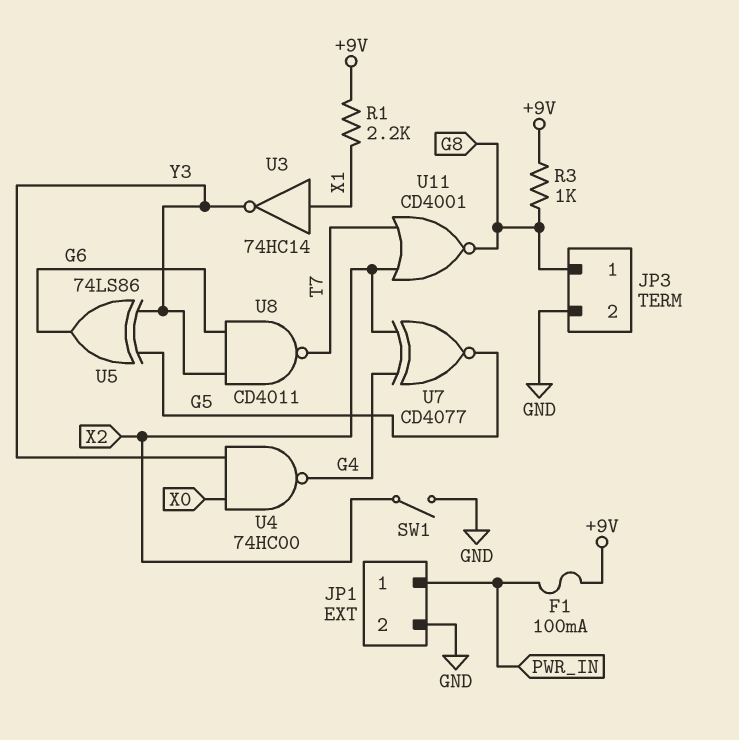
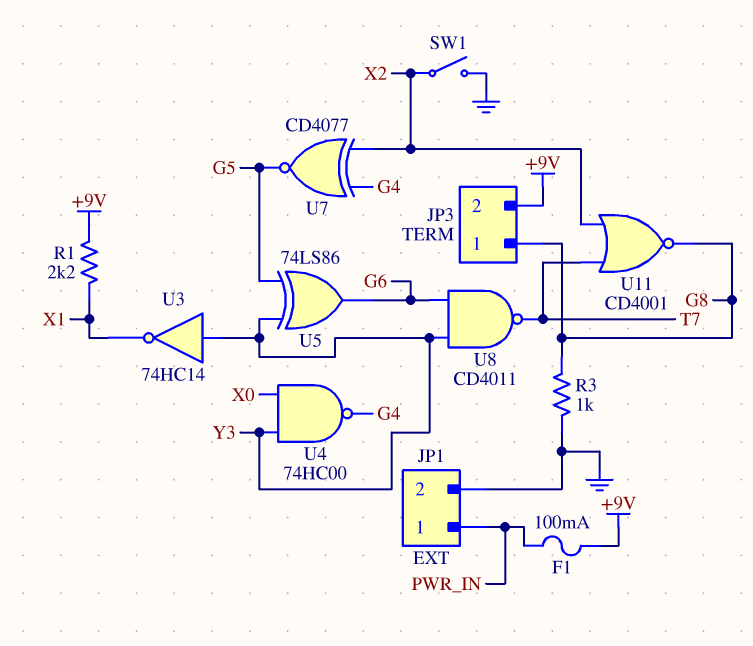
JP3 pin 2: GND -> +9V
R3: 1k (+9V, G8) -> 1k (G8, GND)
U3: NOT 74HC14 (in X1, out Y3) -> NOT 74HC14 (in Y3, out X1)

